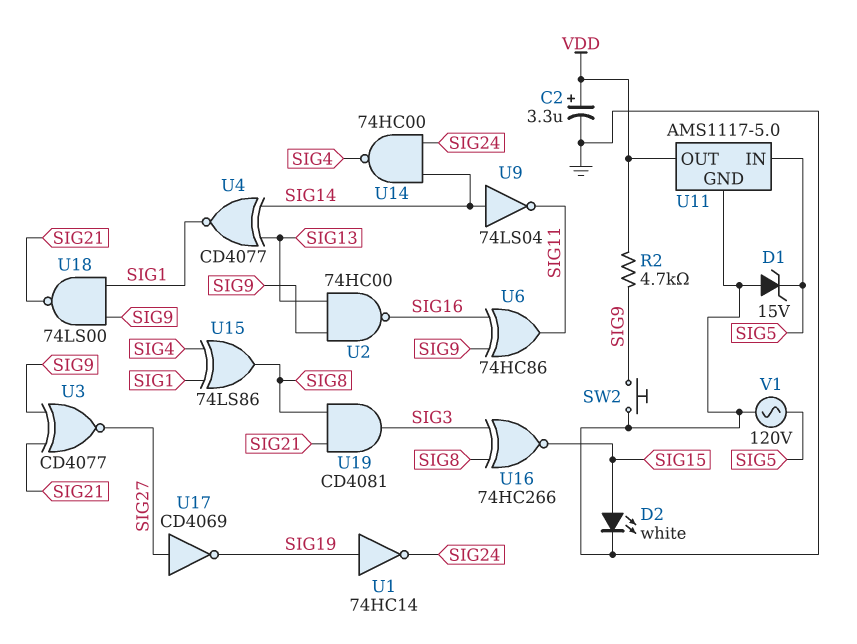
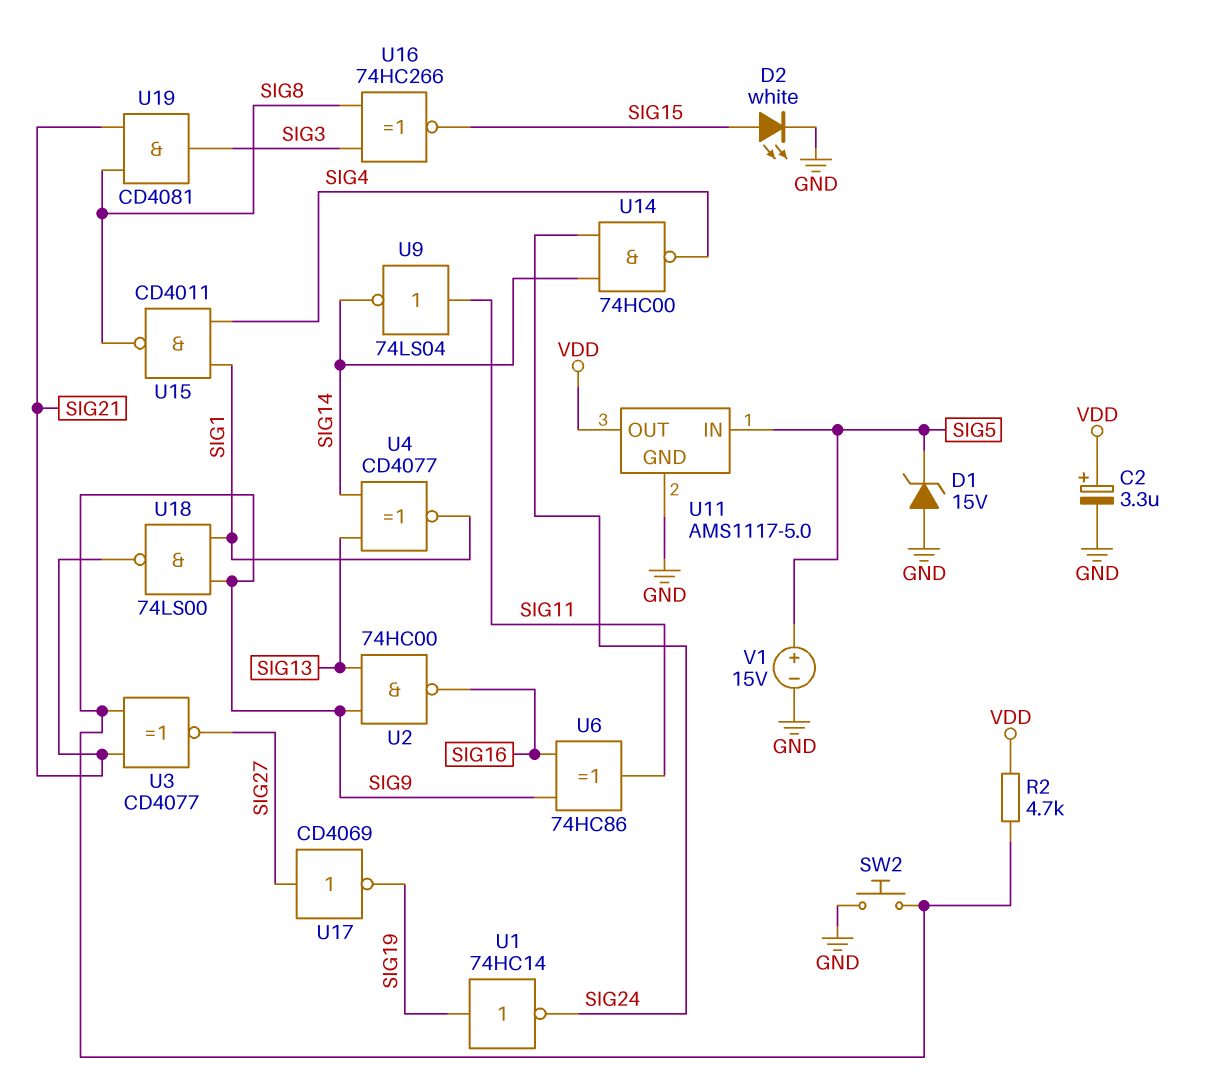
U9: NOT 74LS04 (in SIG14, out SIG11) -> NOT 74LS04 (in SIG11, out SIG14)
U15: XOR 74LS86 (in SIG1, in SIG4, out SIG8) -> NAND CD4011 (in SIG1, in SIG4, out SIG8)
V1: AC 120V (GND, SIG5) -> 15V (plus SIG5, minus GND)

